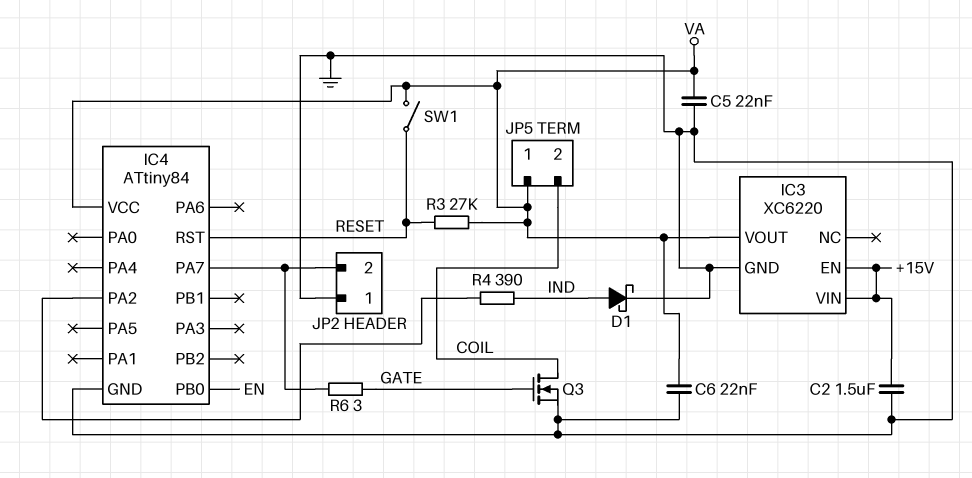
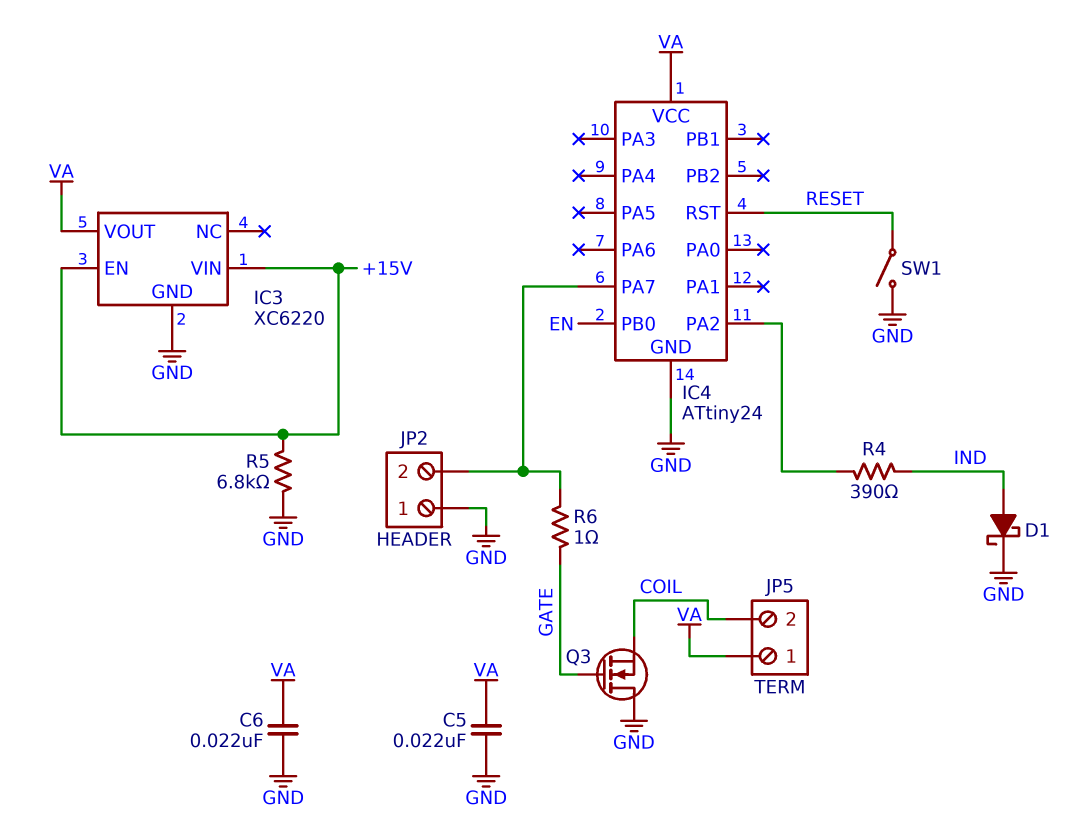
C2: 1.5uF (+15V, GND) -> none
IC4: ATtiny84 -> ATtiny24
Q3: NMOS (G GATE, D COIL, S GND) -> NMOS (G GATE, D GND, S COIL)
R3: 27k (RESET, VA) -> none
R5: none -> 6.8k (+15V, GND)
R6: 3 (GATE, IC4/PA7) -> 1 (GATE, IC4/PA7)
SW1: switch (RESET, VA) -> switch (GND, RESET)

